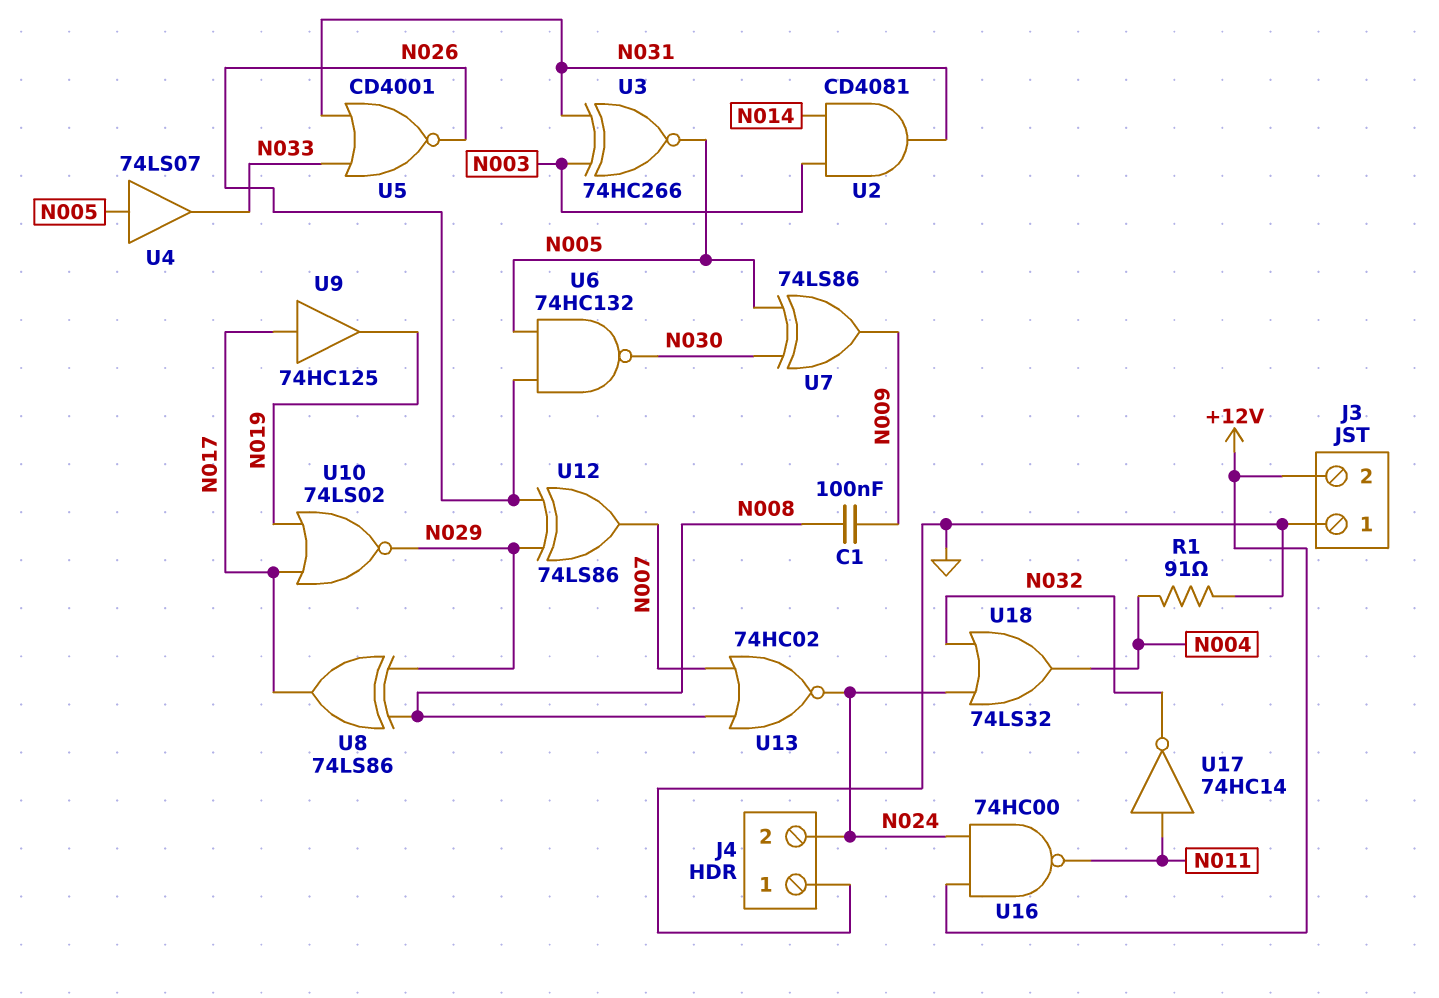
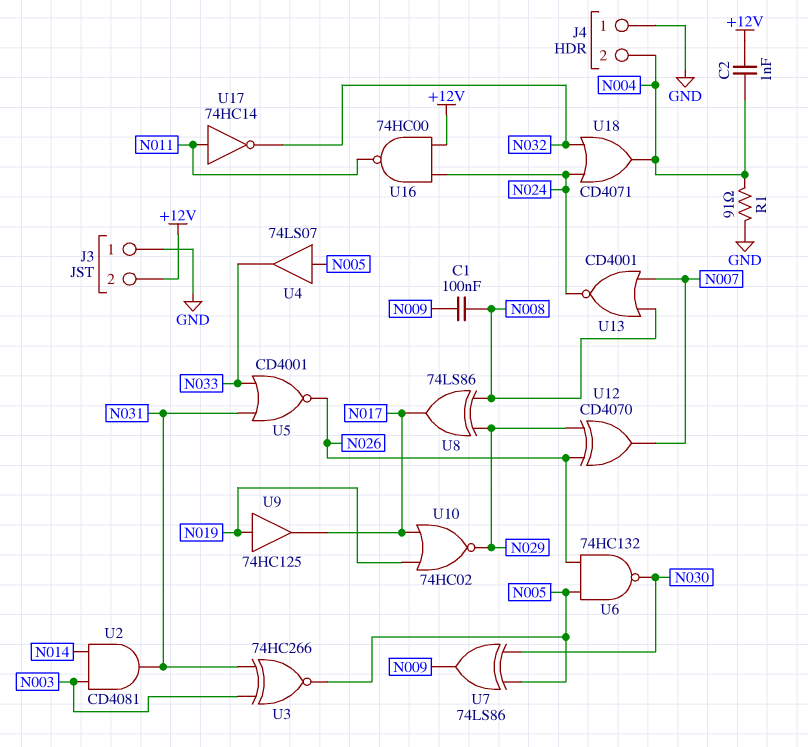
C2: none -> 1nF (+12V, N004)
J4 pin 2: N024 -> N004
U9: buffer 74HC125 (in N017, out N019) -> buffer 74HC125 (in N019, out N017)
U10: NOR 74LS02 (in N017, in N019, out N029) -> NOR 74HC02 (in N017, in N019, out N029)
U12: XOR 74LS86 (in N026, in N029, out N007) -> XOR CD4070 (in N026, in N029, out N007)
U13: NOR 74HC02 (in N007, in N008, out N024) -> NOR CD4001 (in N007, in N008, out N024)
U18: OR 74LS32 (in N024, in N032, out N004) -> OR CD4071 (in N024, in N032, out N004)

